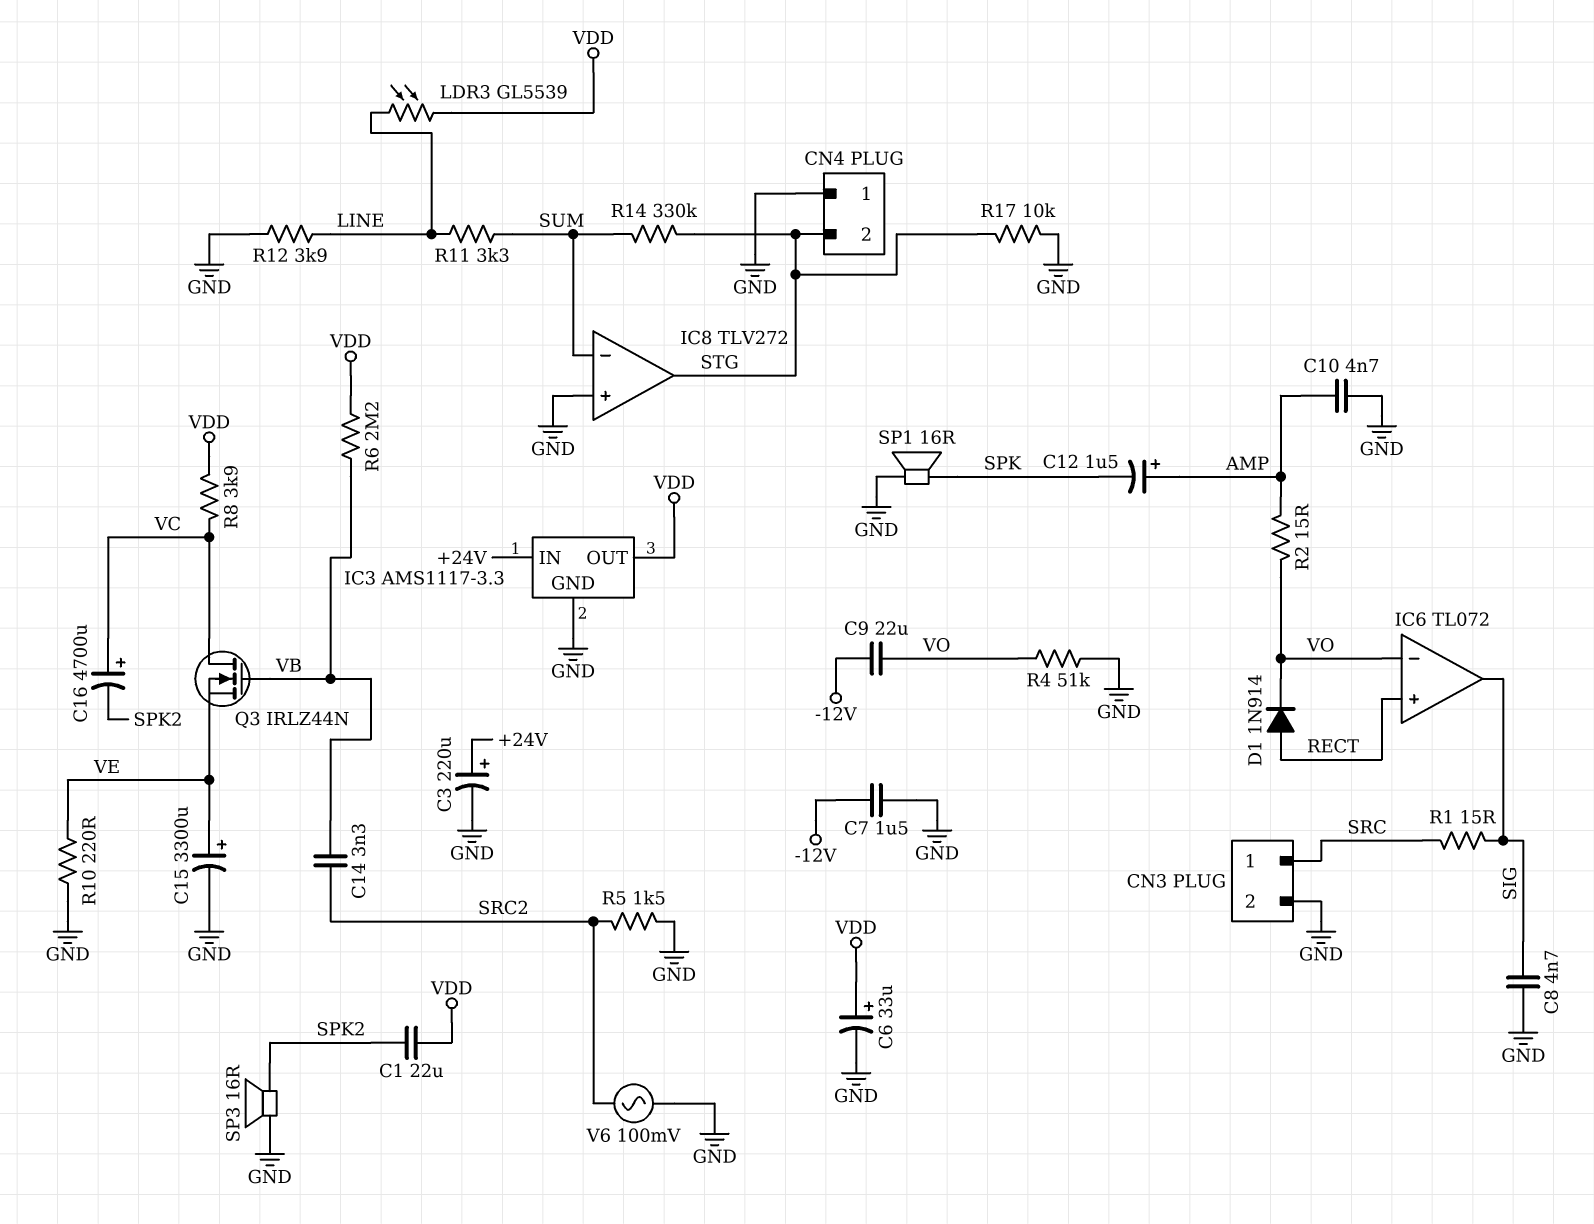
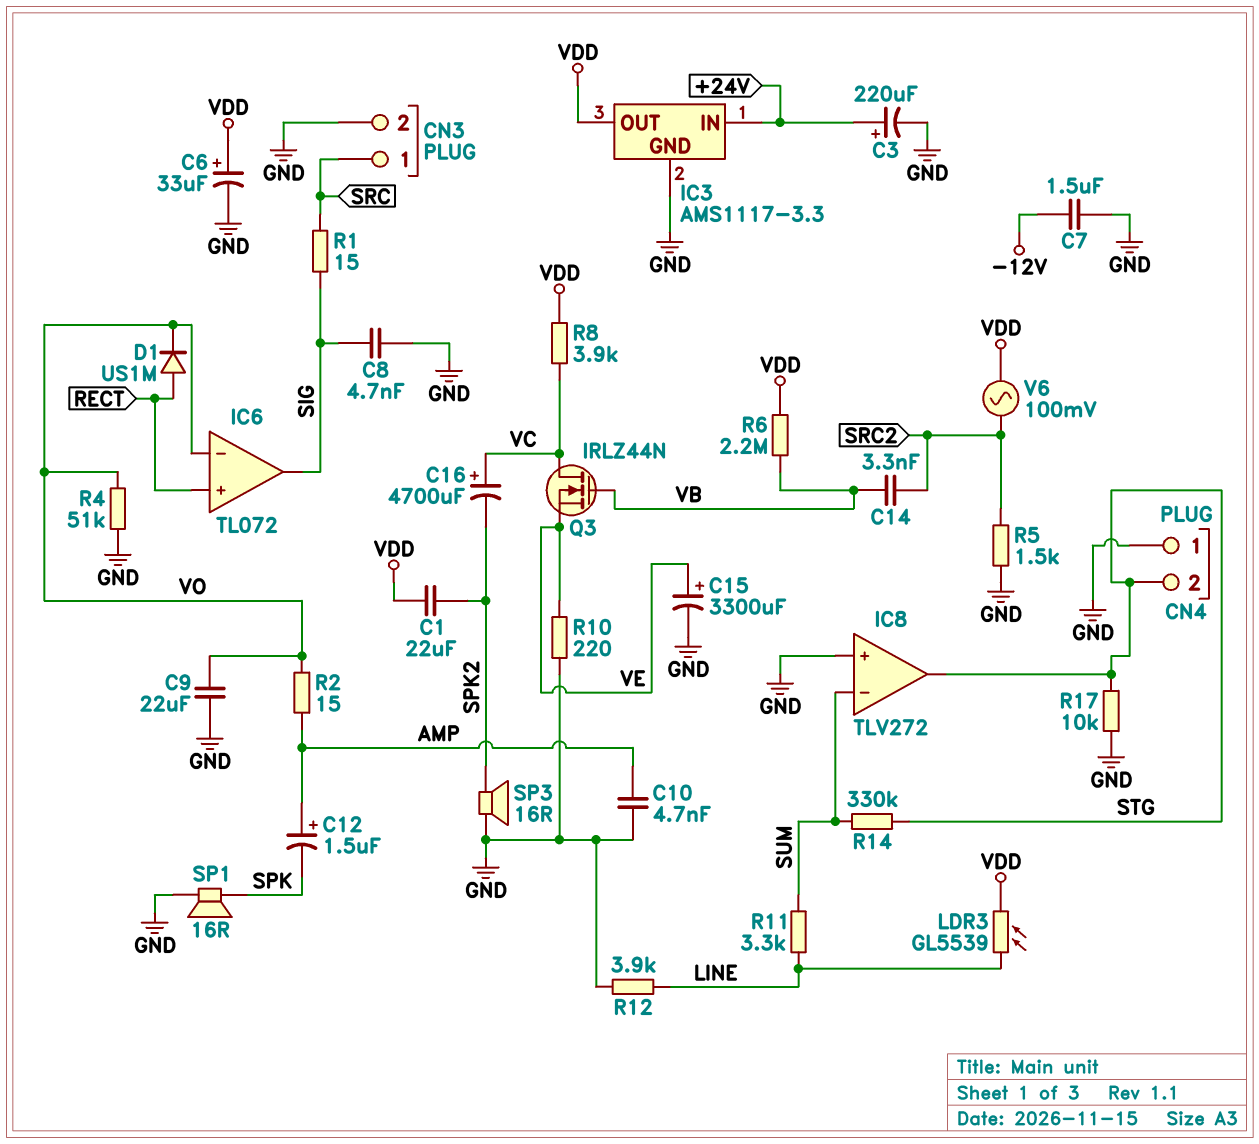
C9: 22uF (-12V, VO) -> 22uF (GND, VO)
D1: diode 1N914 (A RECT, K VO) -> diode US1M (A RECT, K VO)
V6: AC 100mV (GND, SRC2) -> AC 100mV (SRC2, VDD)

